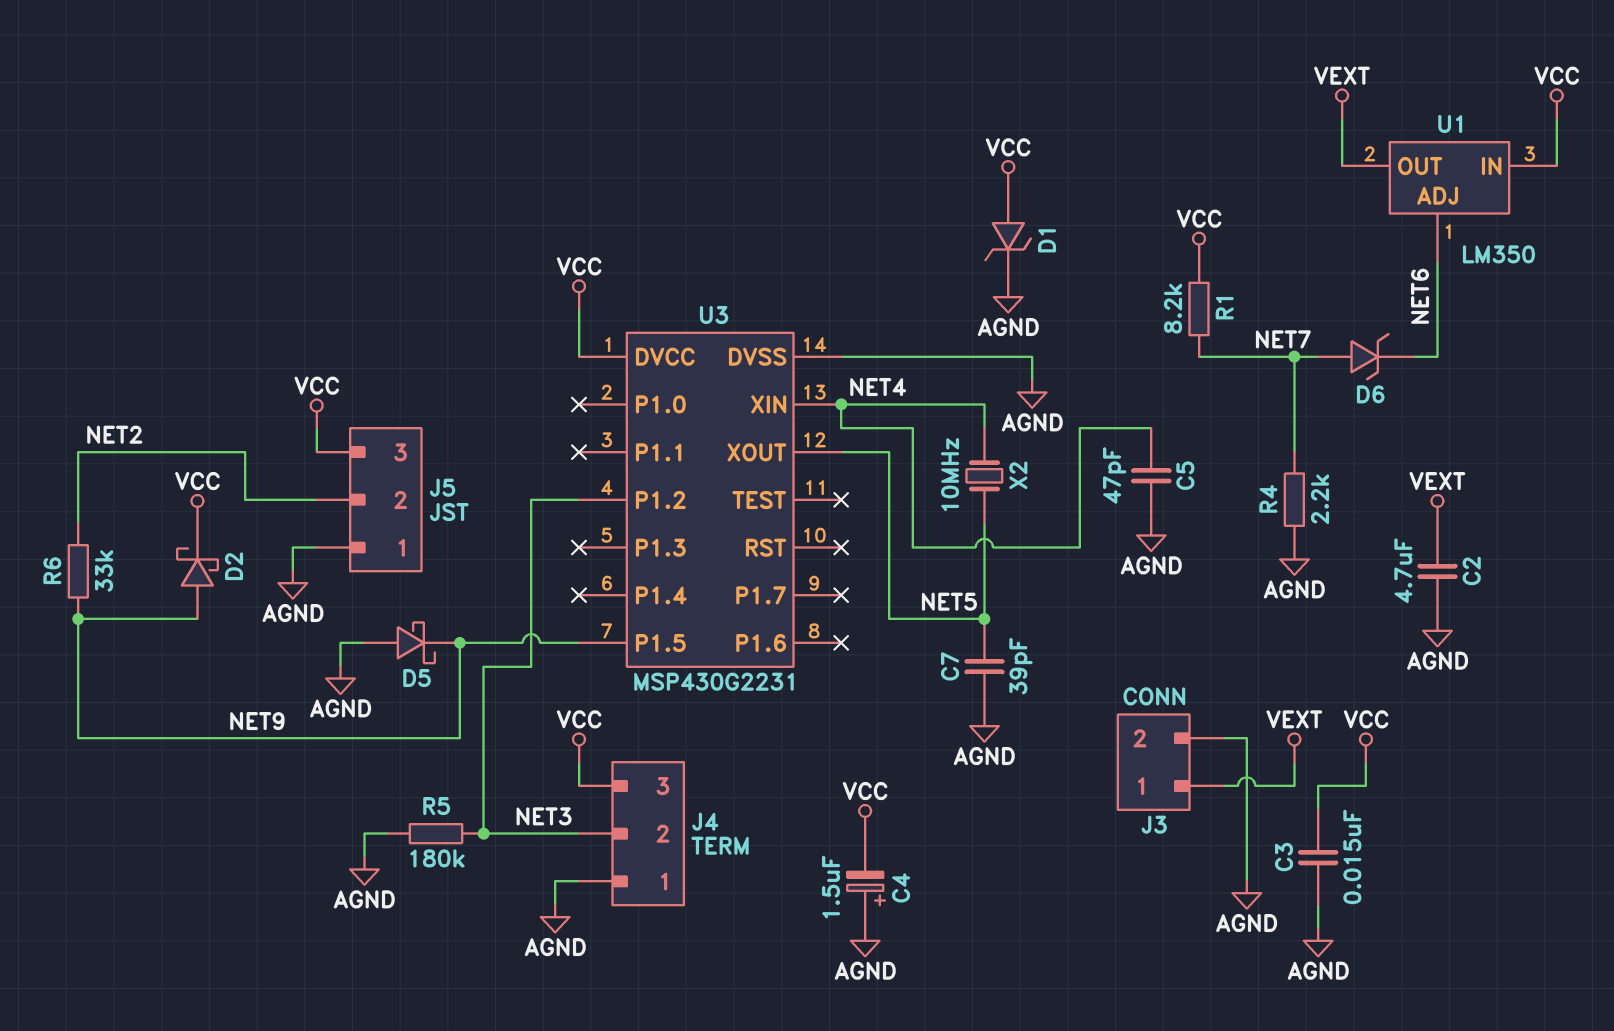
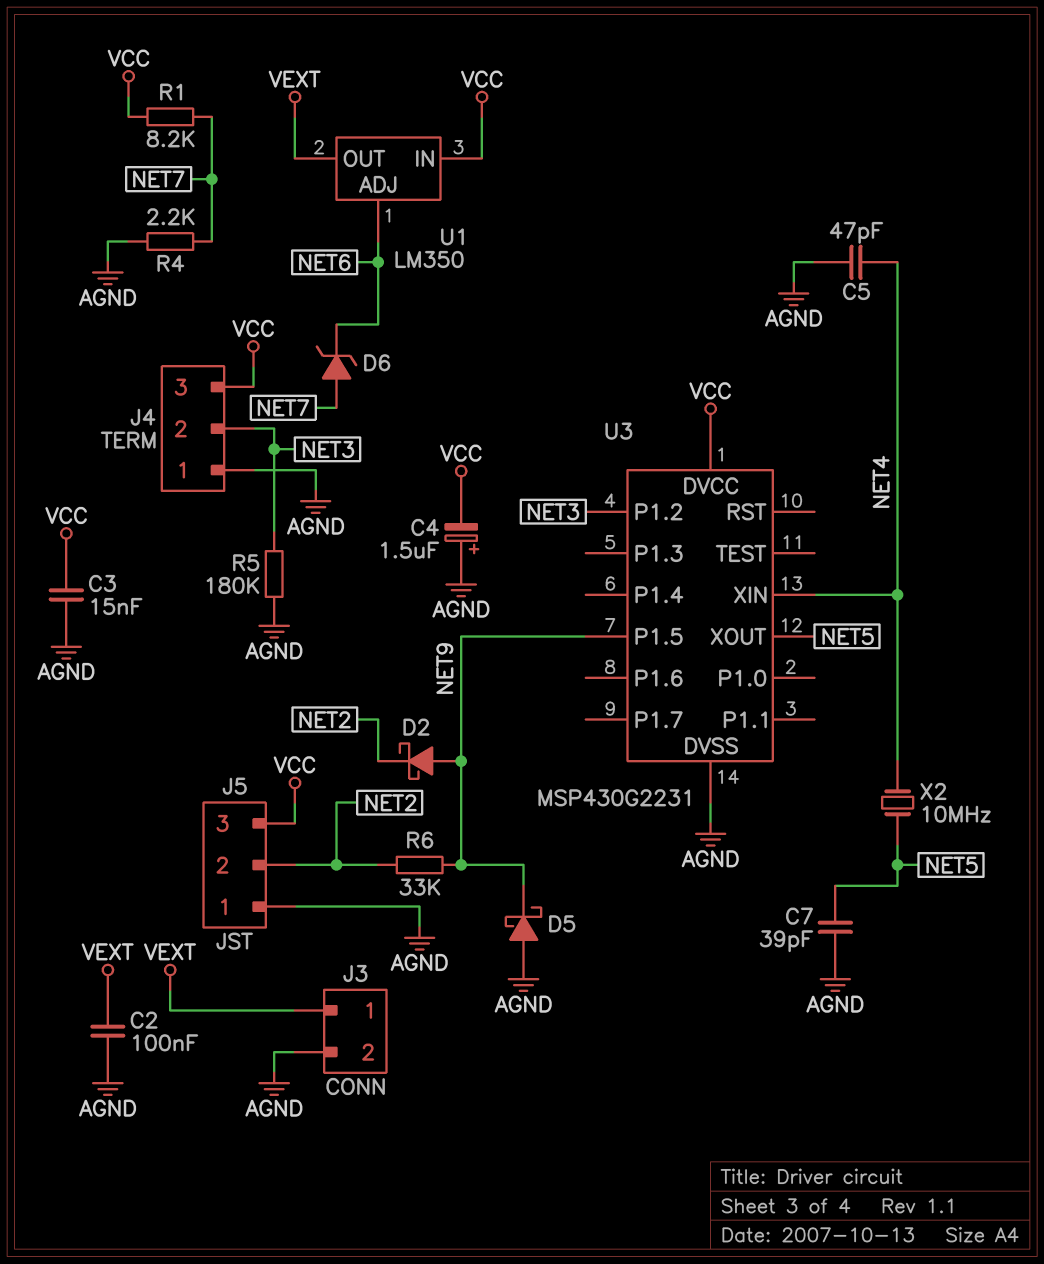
C2: 4.7uF (AGND, VEXT) -> 100nF (AGND, VEXT)
D1: zener (A VCC, K AGND) -> none
D2: schottky (A NET9, K VCC) -> schottky (A NET9, K NET2)

